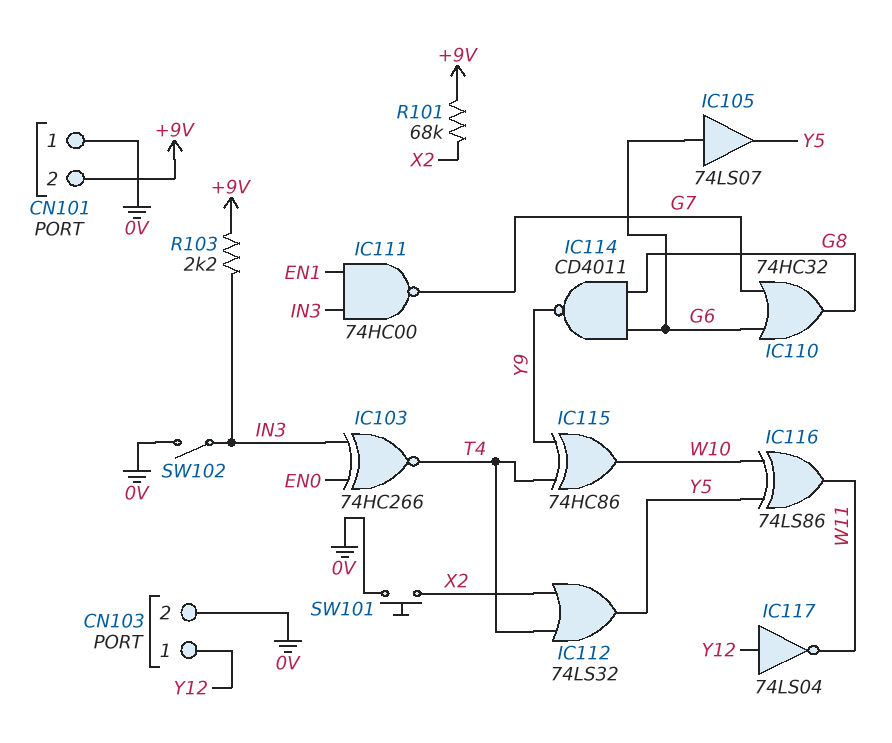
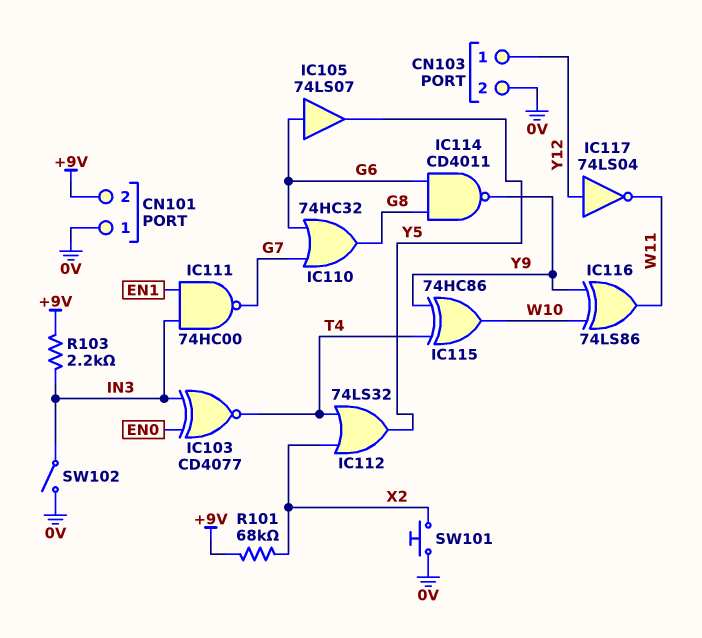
IC103: XNOR 74HC266 (in EN0, in IN3, out T4) -> XNOR CD4077 (in EN0, in IN3, out T4)
IC116: XOR 74LS86 (in W10, in Y5, out W11) -> XOR 74LS86 (in W10, in Y9, out W11)

